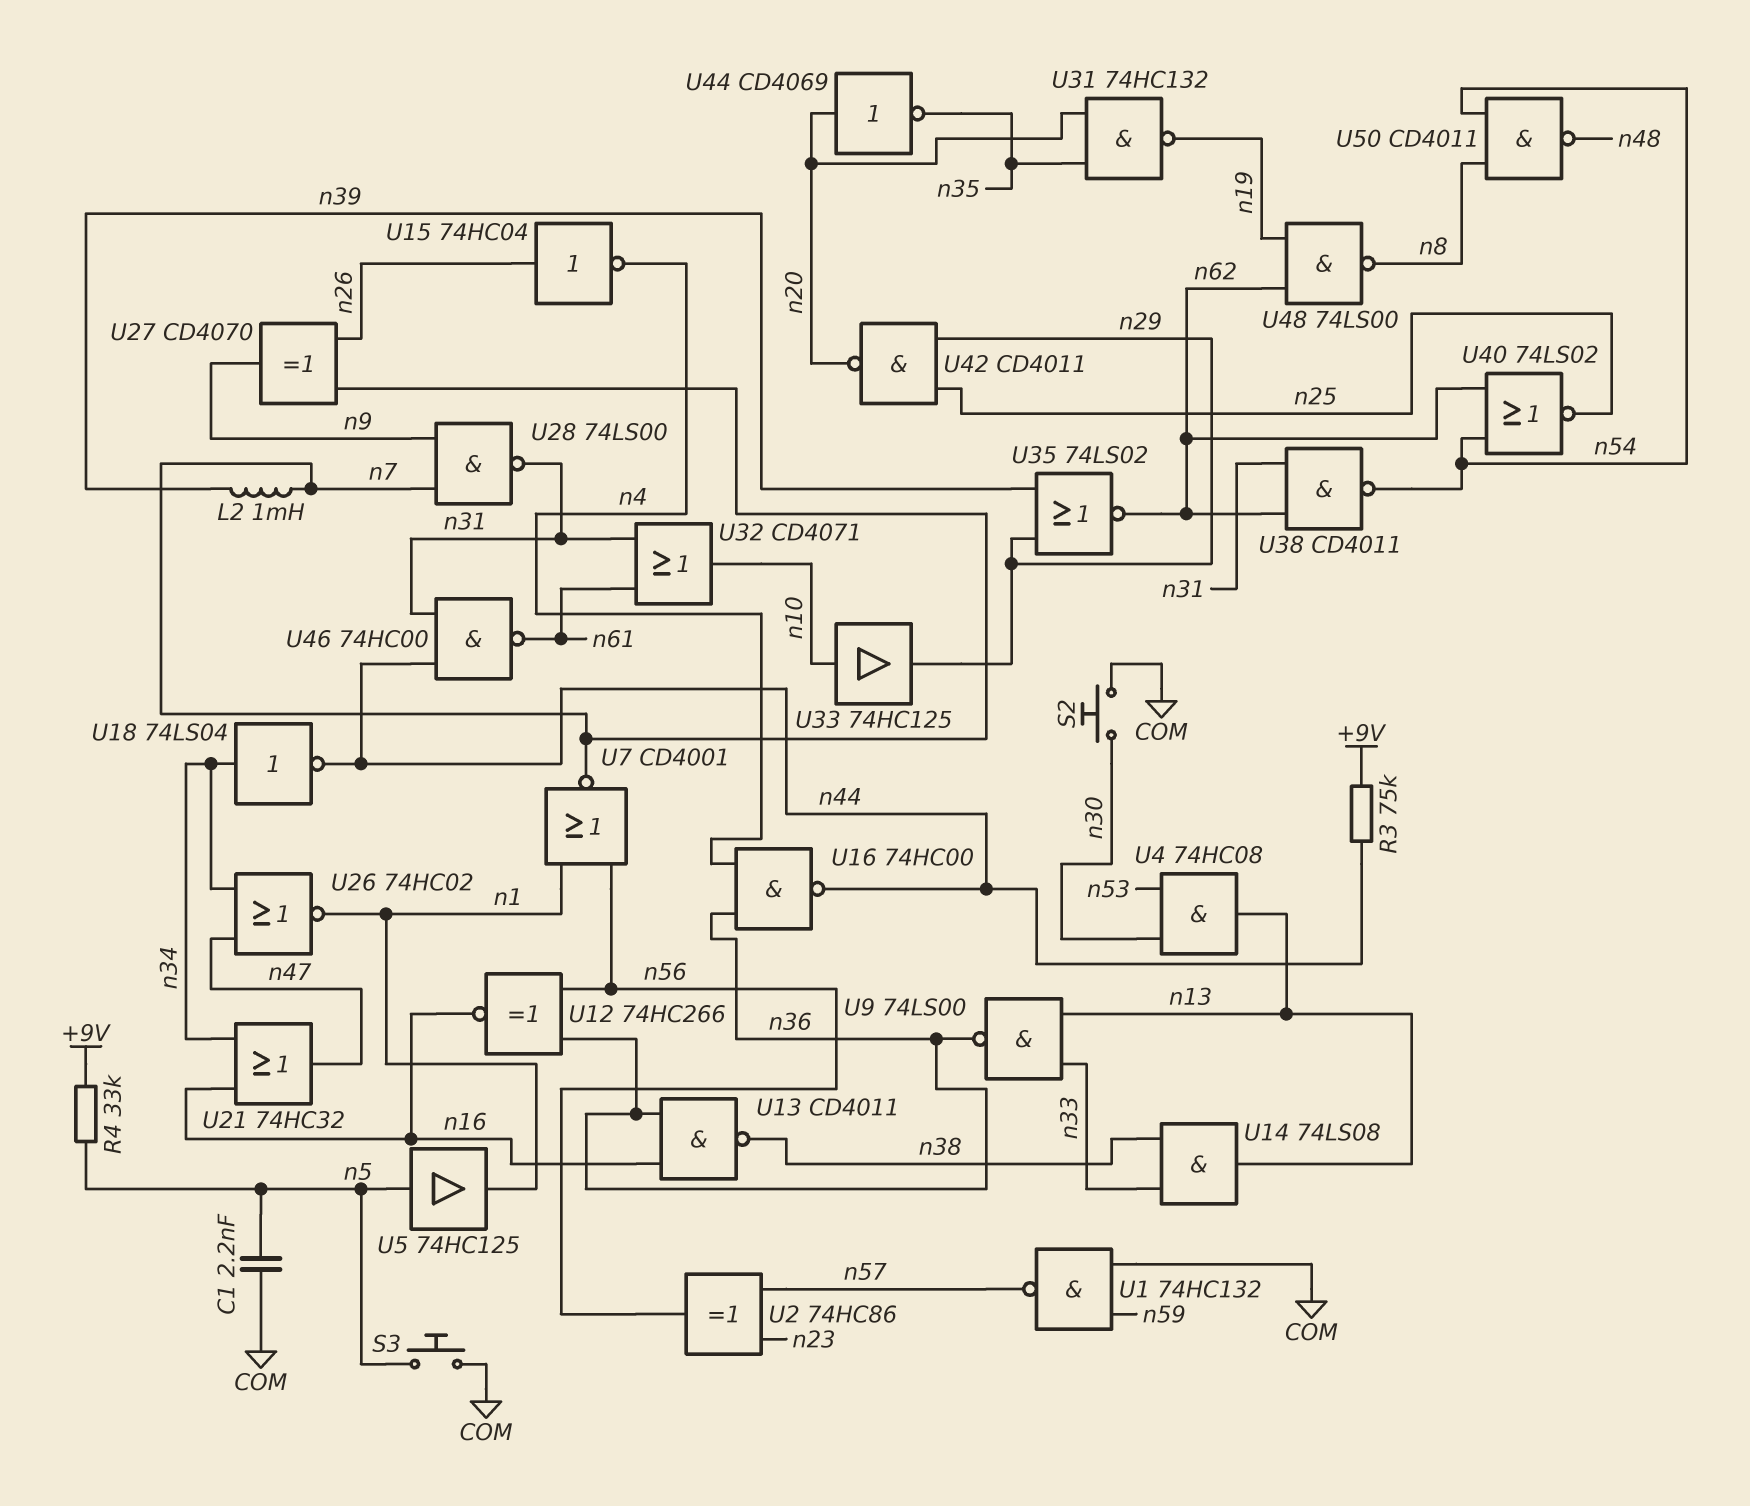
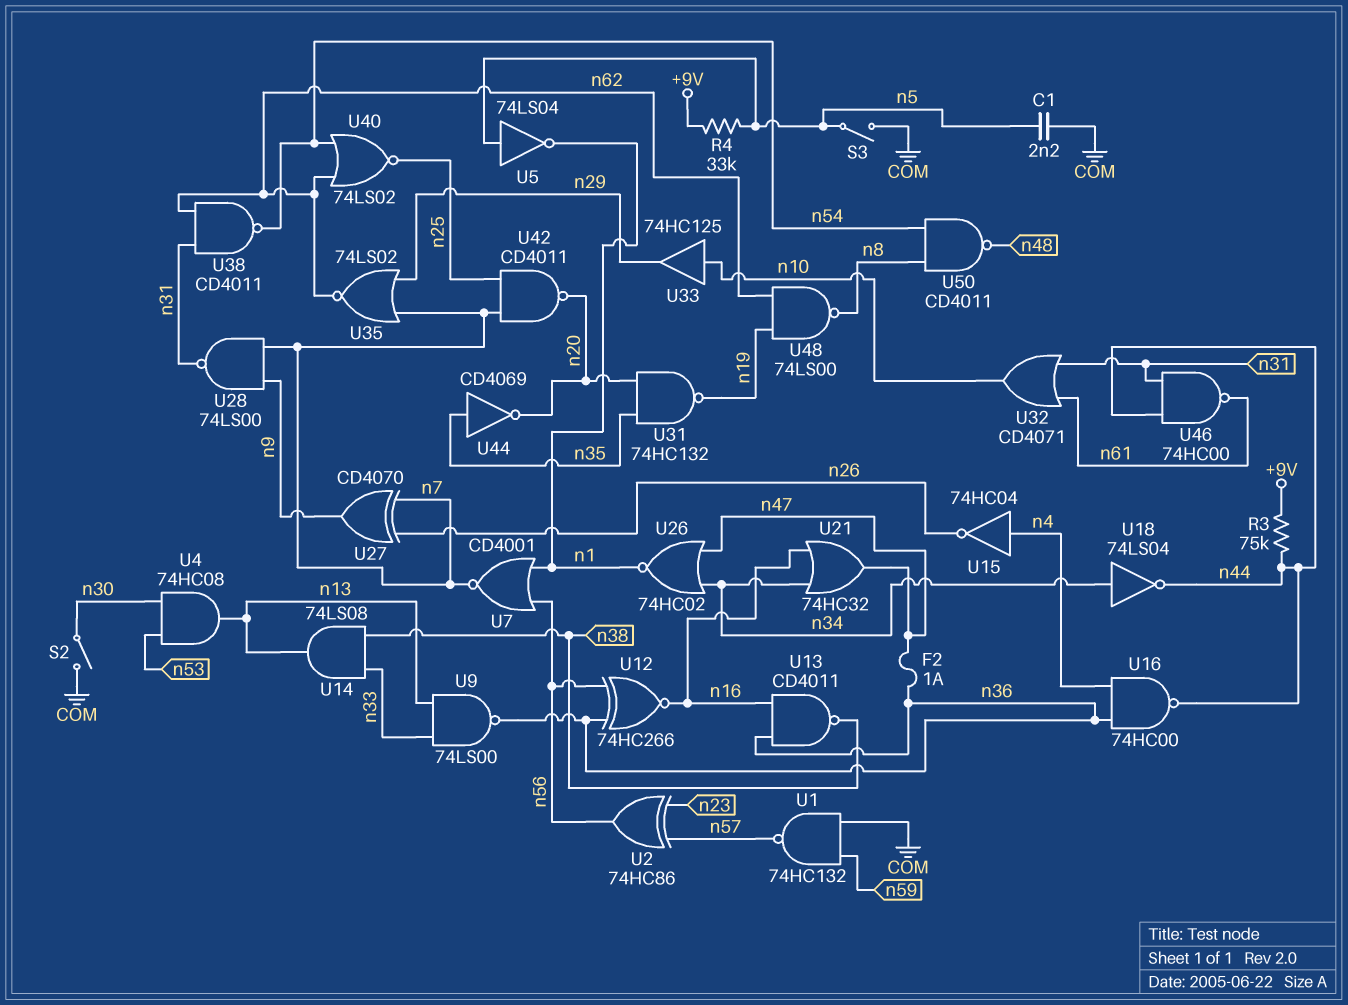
F2: none -> 1A (n36, n47)
L2: 1mH (n7, n39) -> none
S2: button (COM, n30) -> switch (COM, n30)
S3: button (COM, n5) -> switch (COM, n5)
U5: buffer 74HC125 (in n5, out n1) -> NOT 74LS04 (in n5, out n1)
U15: NOT 74HC04 (in n26, out n4) -> NOT 74HC04 (in n4, out n26)
U35: NOR 74LS02 (in n29, in n39, out n62) -> NOR 74LS02 (in n7, in n29, out n62)
U42: NAND CD4011 (in n25, in n29, out n20) -> NAND CD4011 (in n7, in n25, out n20)
U44: NOT CD4069 (in n20, out n35) -> NOT CD4069 (in n35, out n20)

